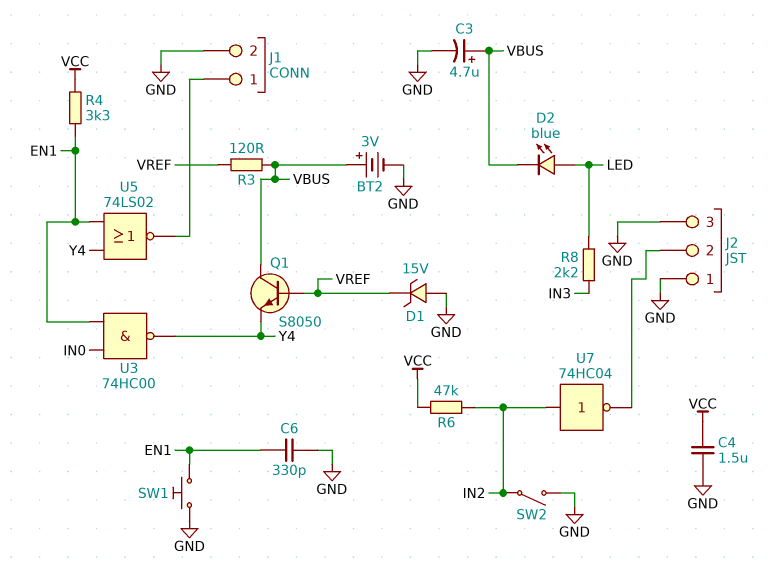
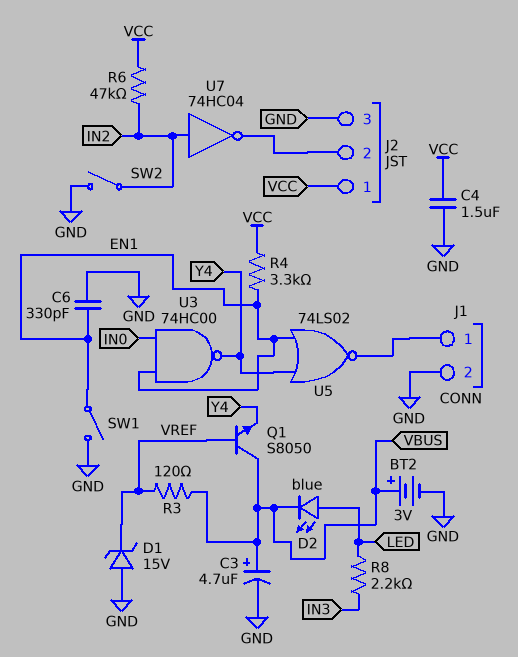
J2 pin 1: GND -> VCC
SW1: button (EN1, GND) -> switch (EN1, GND)

